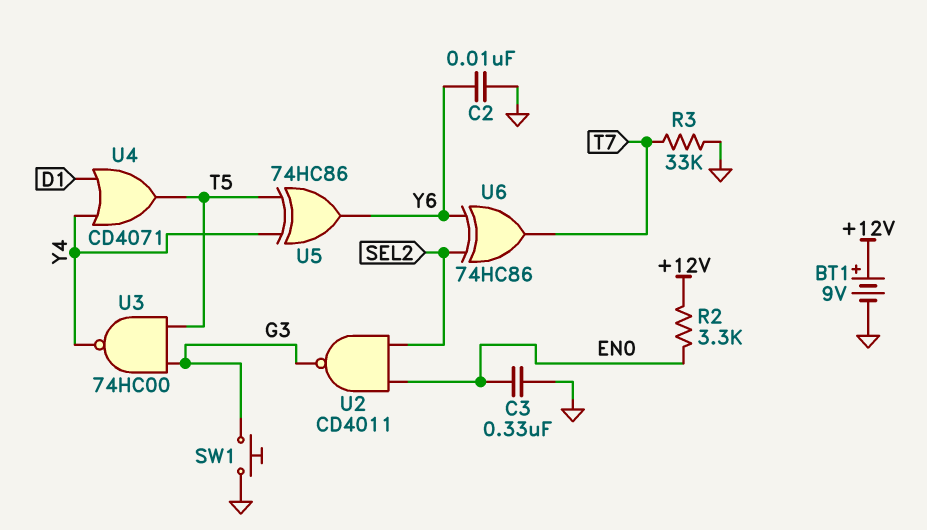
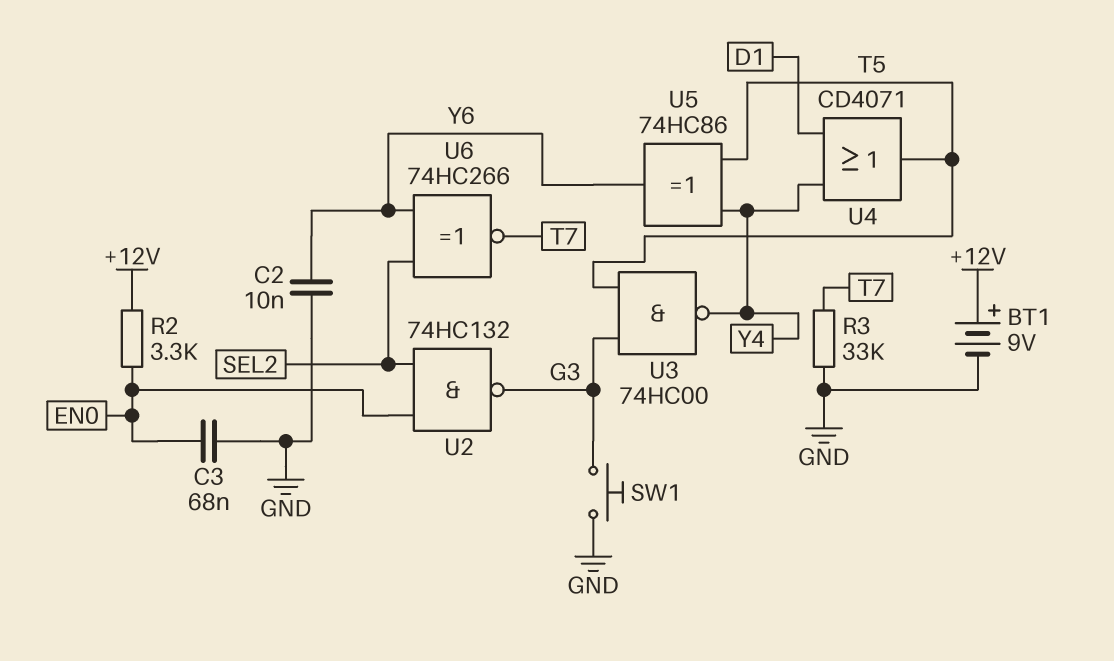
C3: 330nF (EN0, GND) -> 68nF (EN0, GND)
U2: NAND CD4011 (in EN0, in SEL2, out G3) -> NAND 74HC132 (in EN0, in SEL2, out G3)
U6: XOR 74HC86 (in SEL2, in Y6, out T7) -> XNOR 74HC266 (in SEL2, in Y6, out T7)

